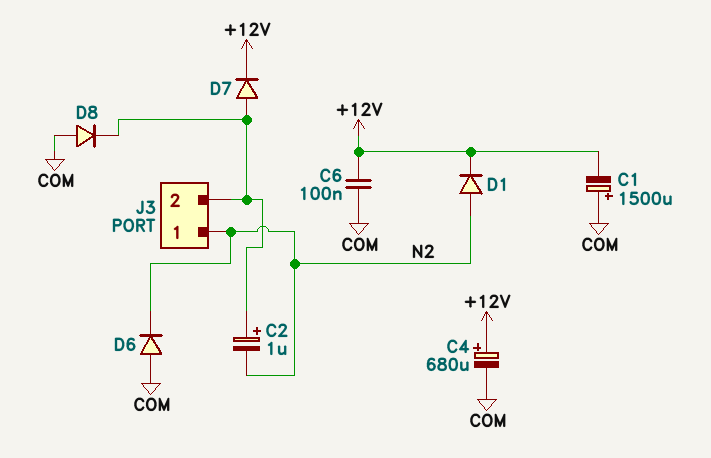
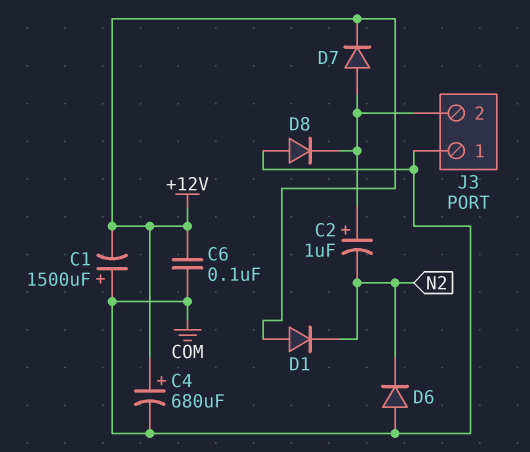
D1: diode (A N2, K +12V) -> diode (A +12V, K N2)
J3 pin 1: N2 -> COM

